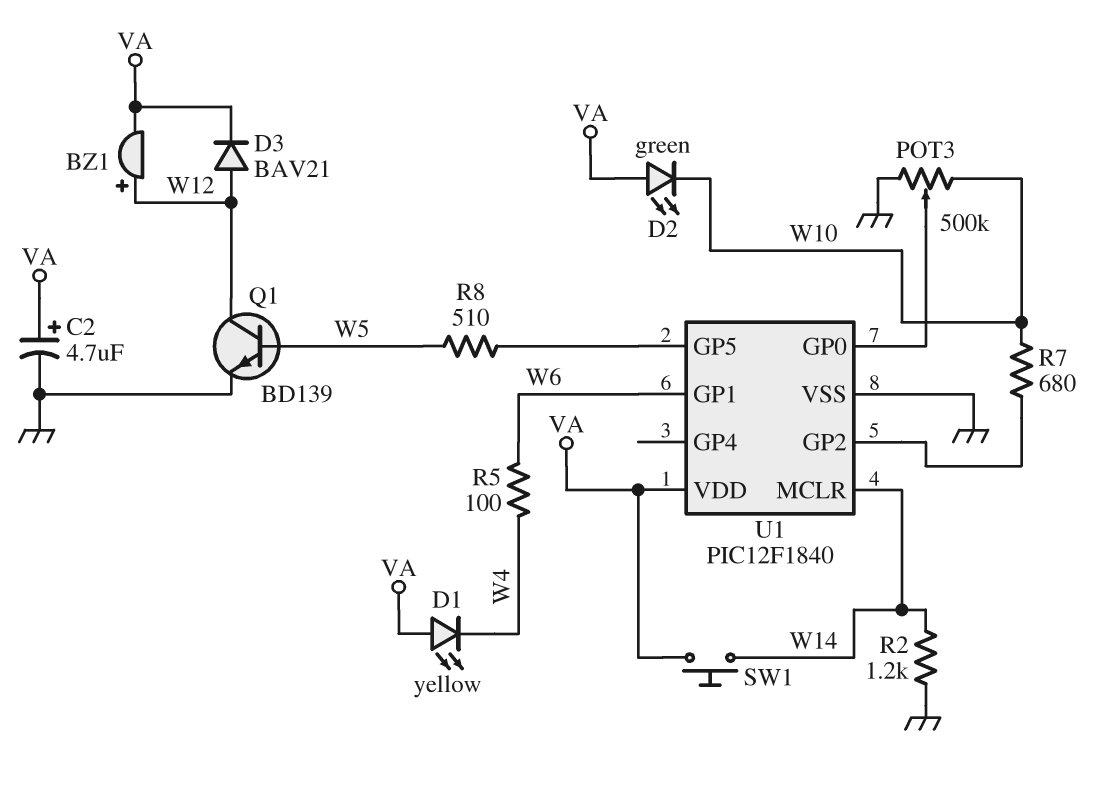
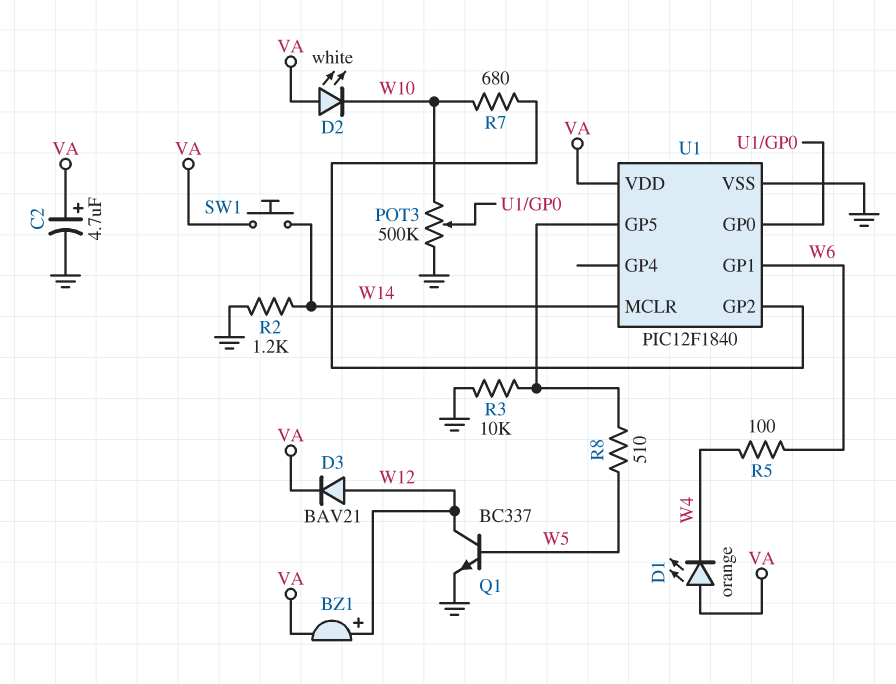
D1: LED yellow (A VA, K W4) -> LED orange (A VA, K W4)
D2: LED green (A VA, K W10) -> LED white (A VA, K W10)
Q1: NPN BD139 (B W5, C W12, E GND) -> NPN BC337 (B W5, C W12, E GND)
R3: none -> 10k (GND, U1/GP5)

